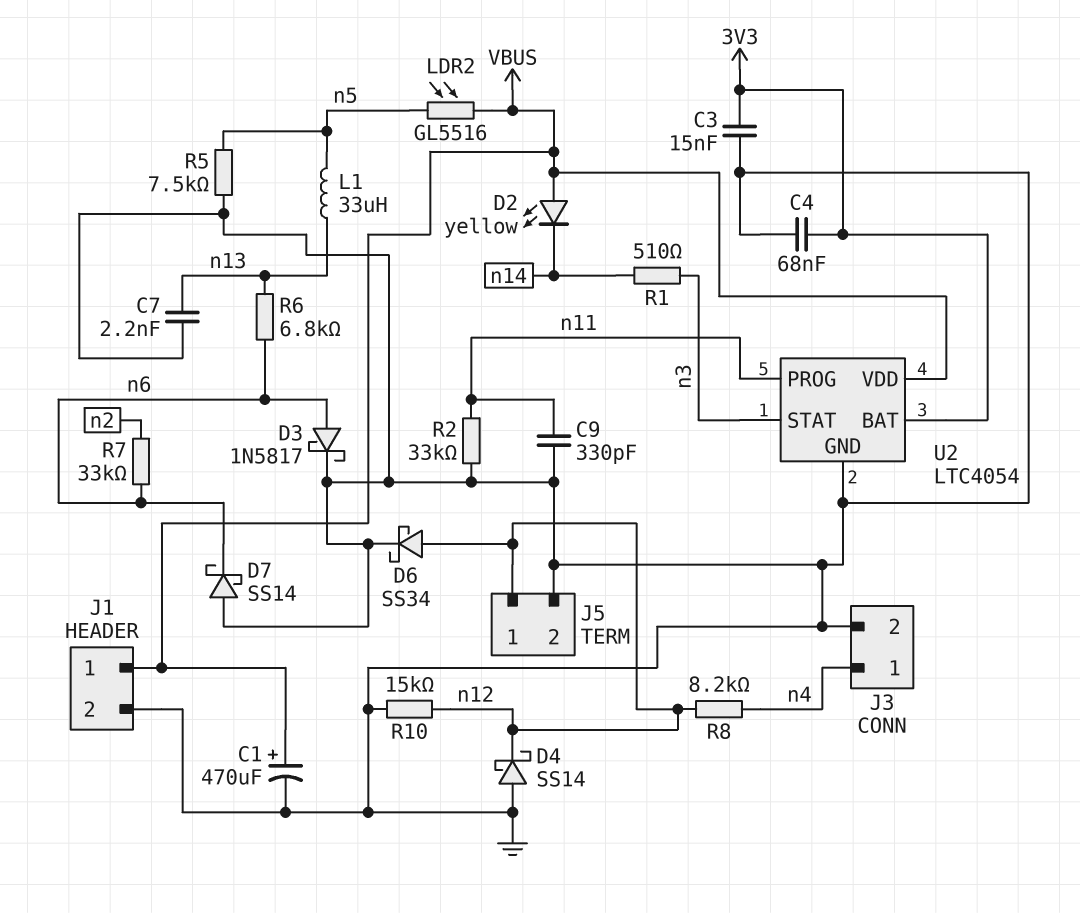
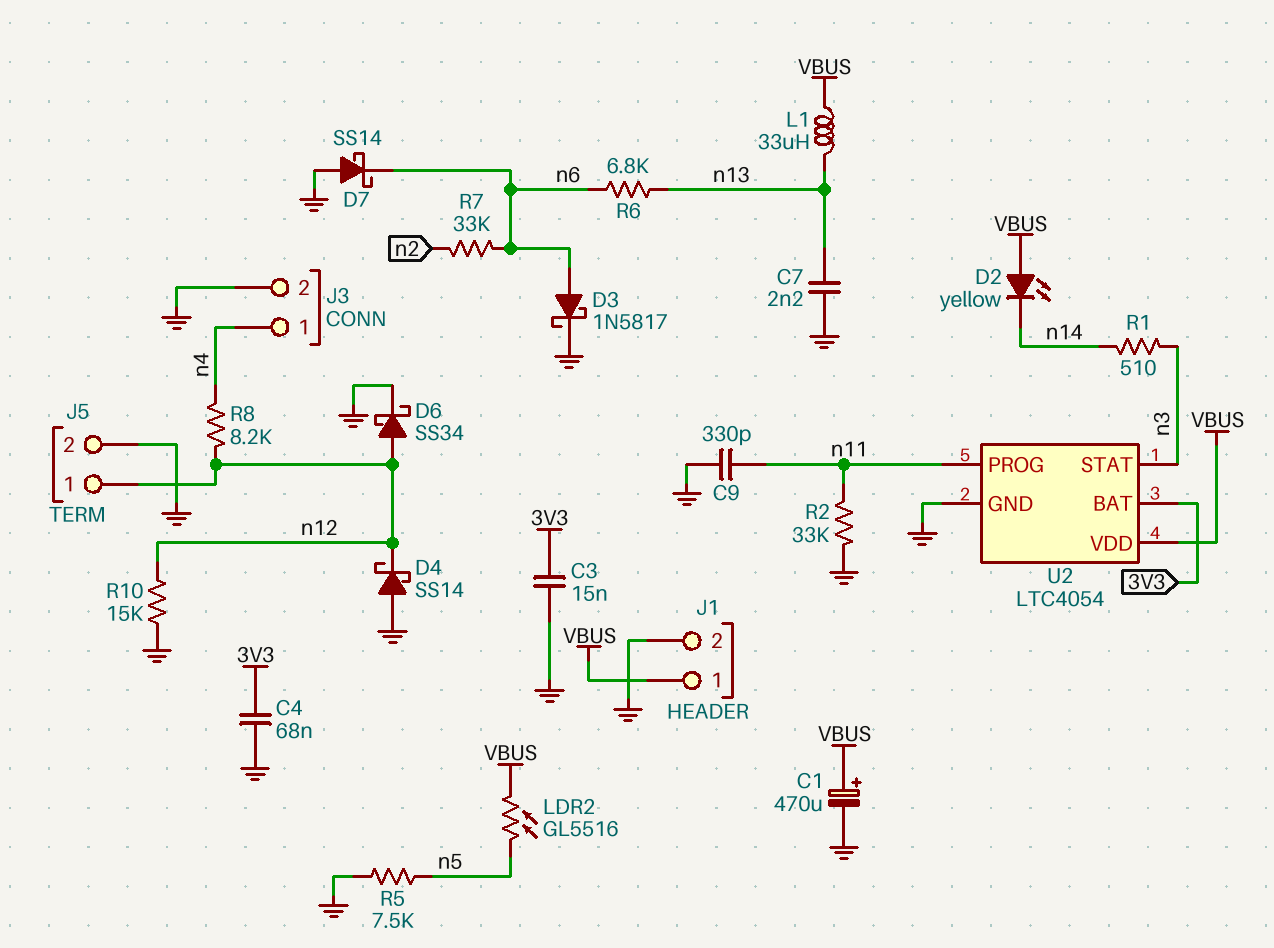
L1: 33uH (n5, n13) -> 33uH (VBUS, n13)

